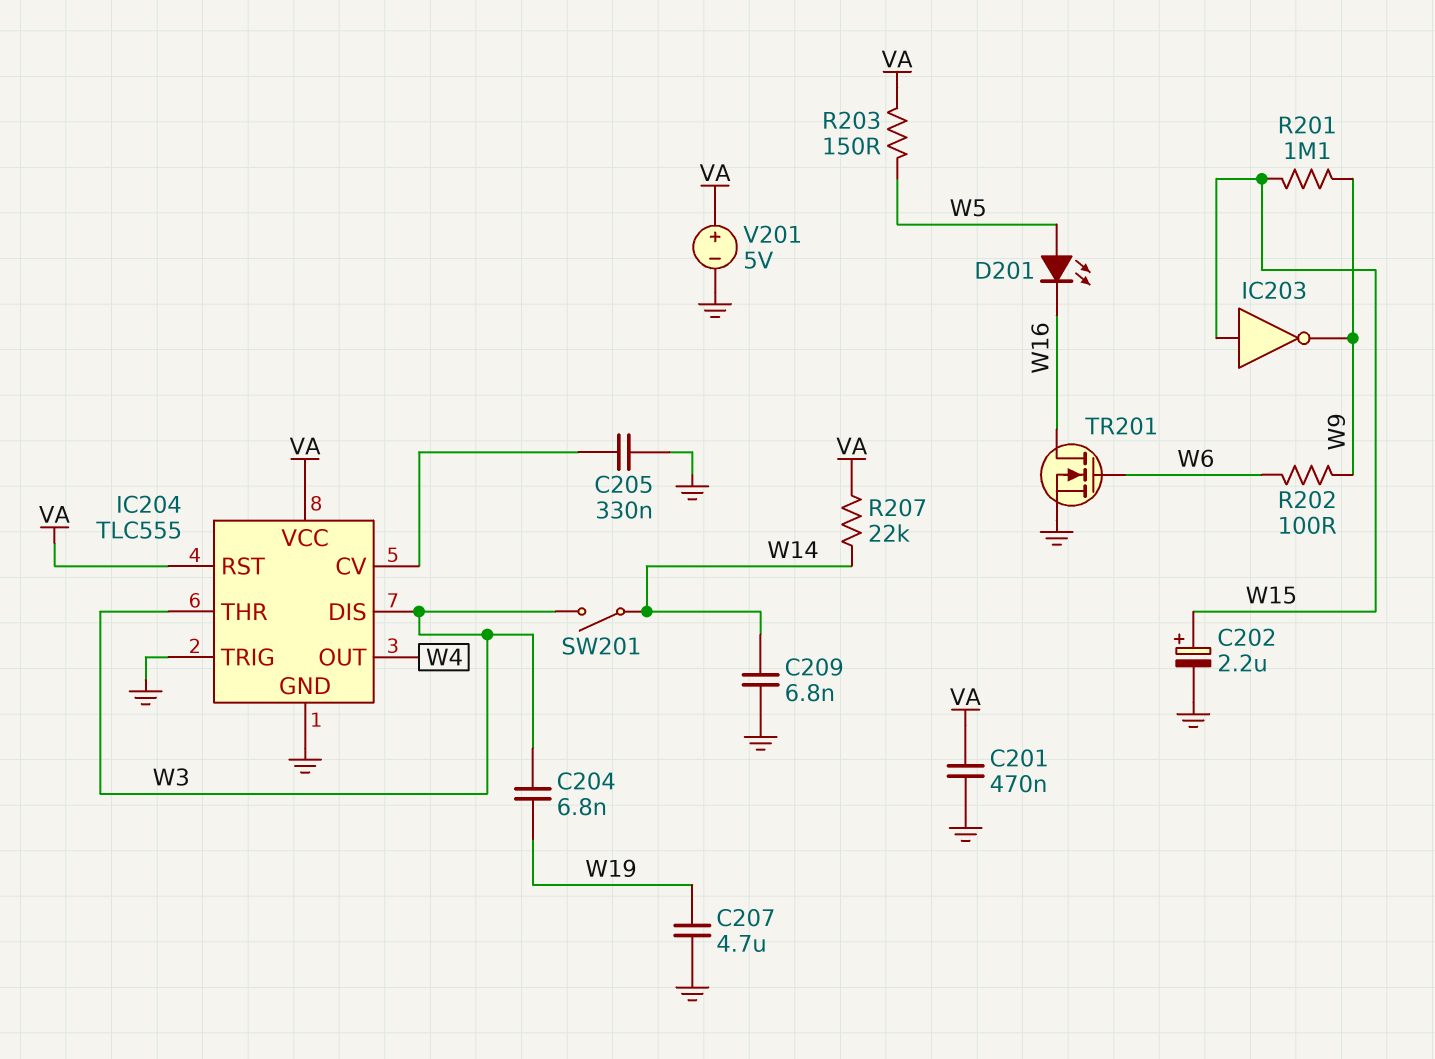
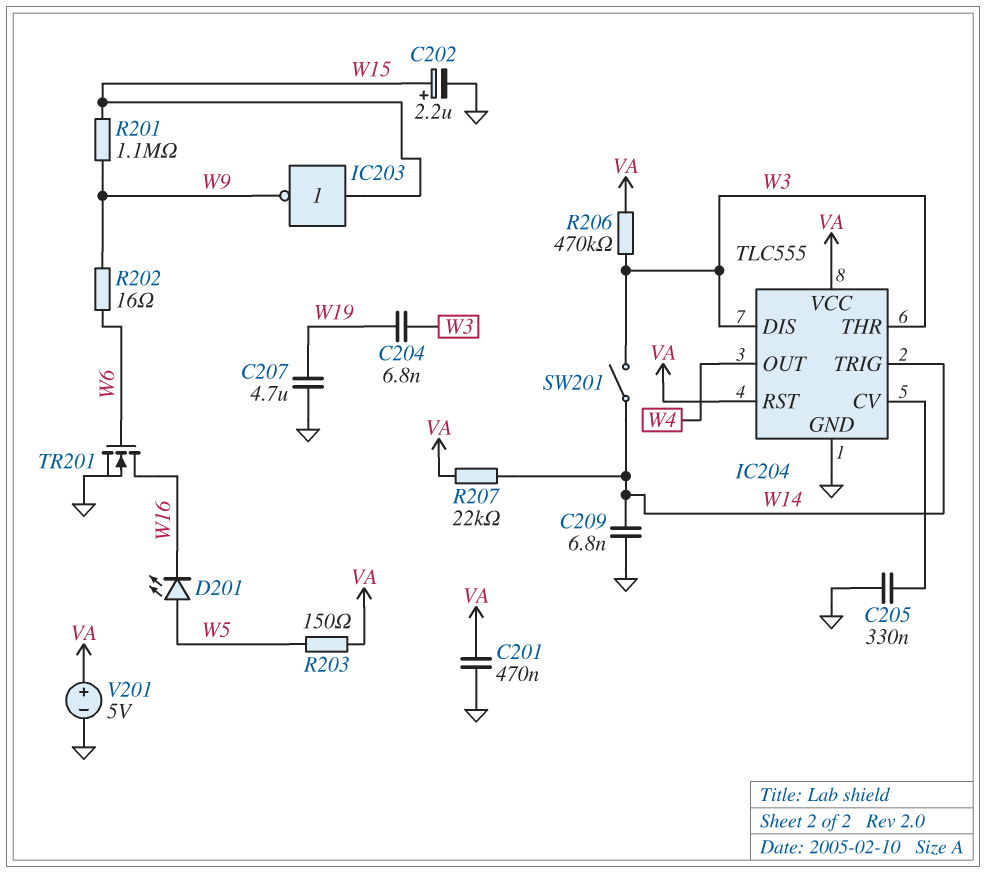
IC204 pin TRIG: GND -> W14
R202: 100 (W6, W9) -> 16 (W6, W9)
R206: none -> 470k (VA, W3)

